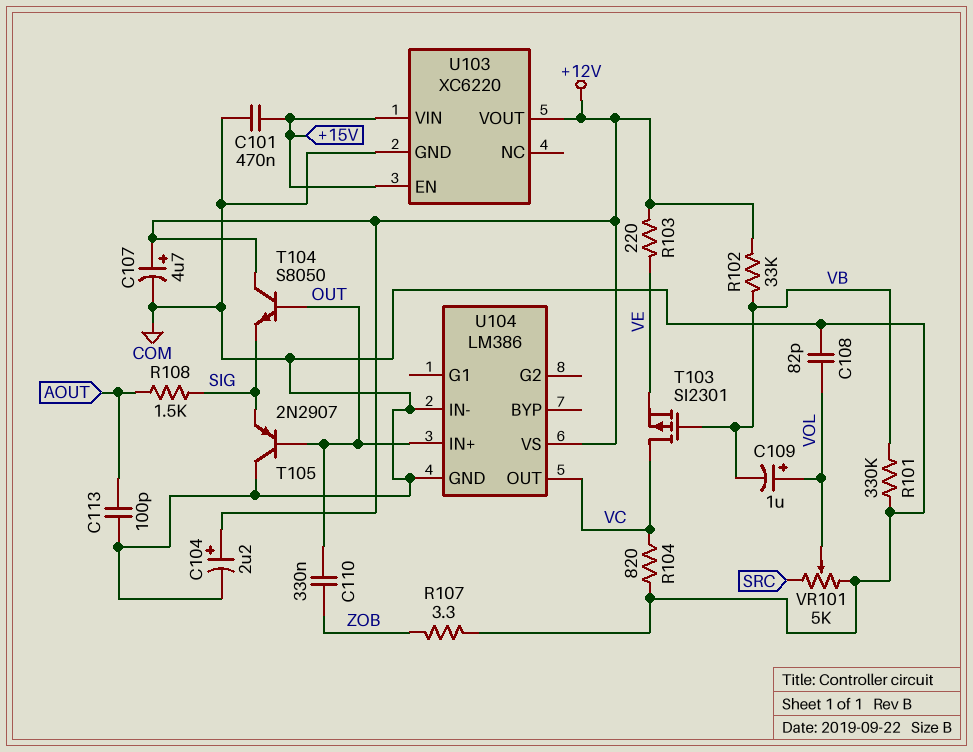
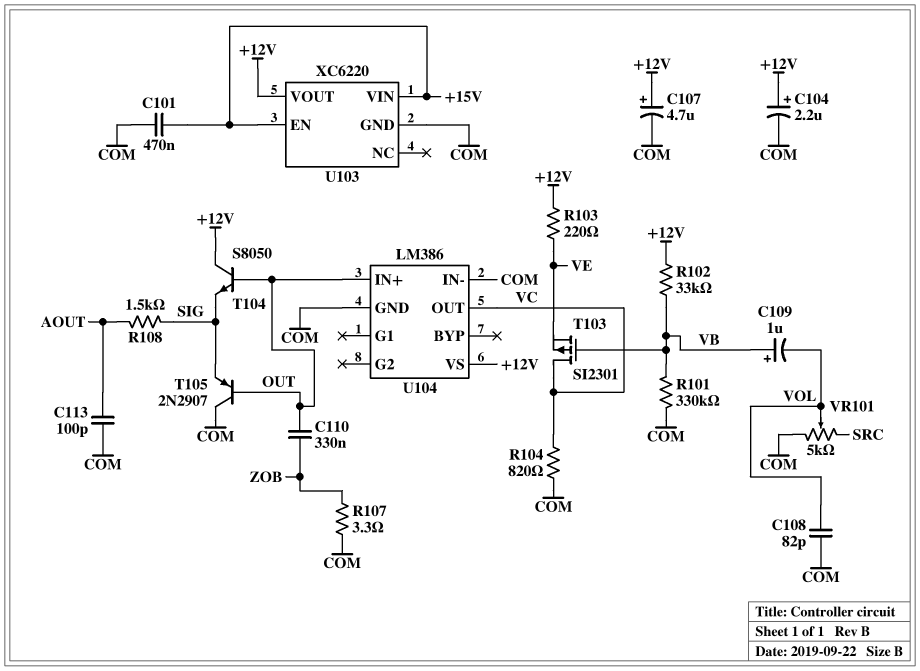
C109: 1uF (plus VOL, minus VB) -> 1uF (plus VB, minus VOL)

